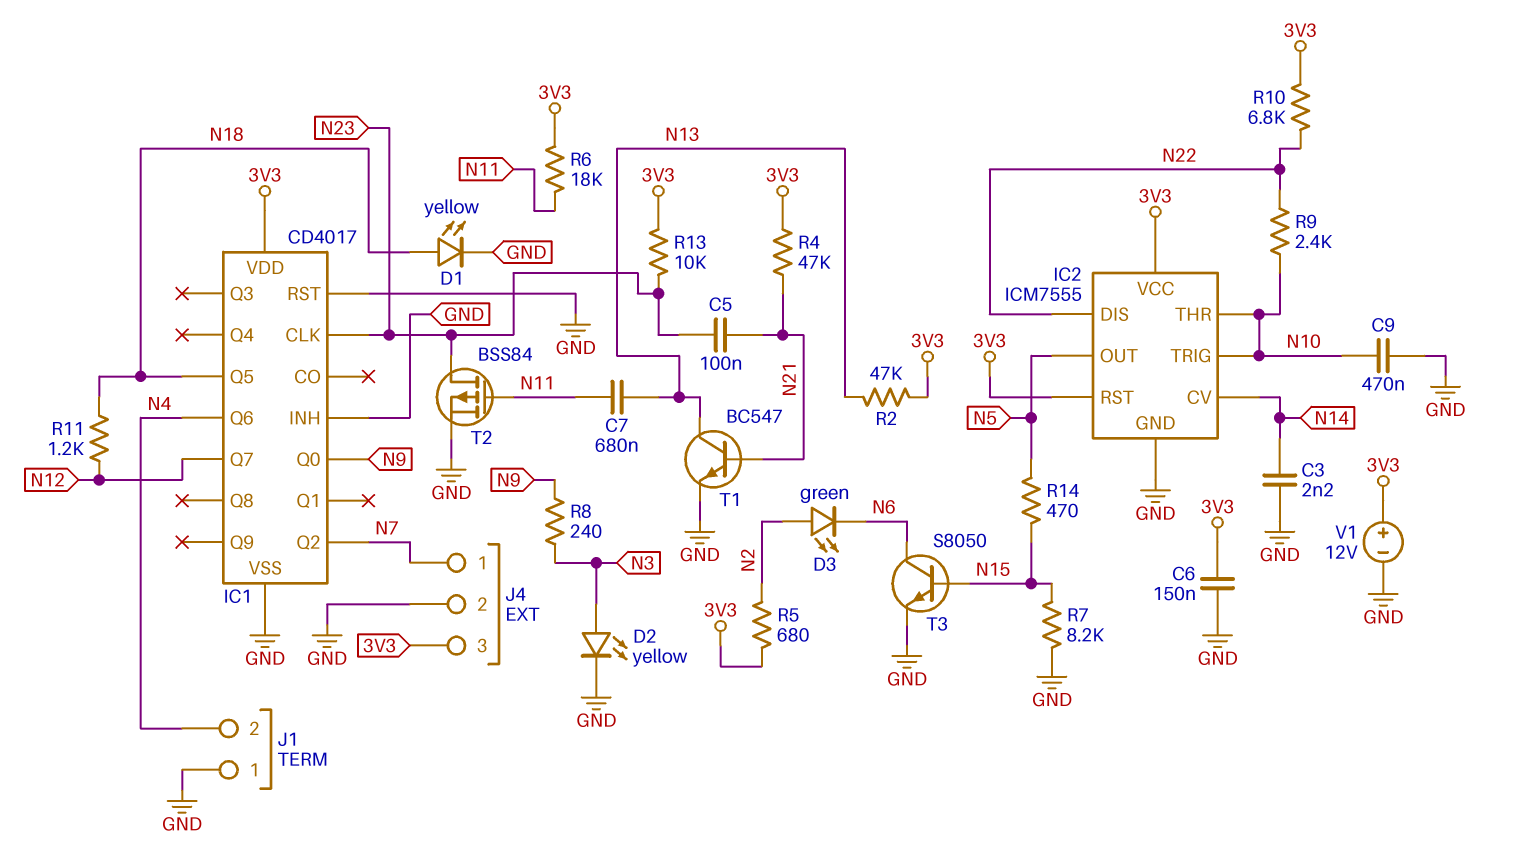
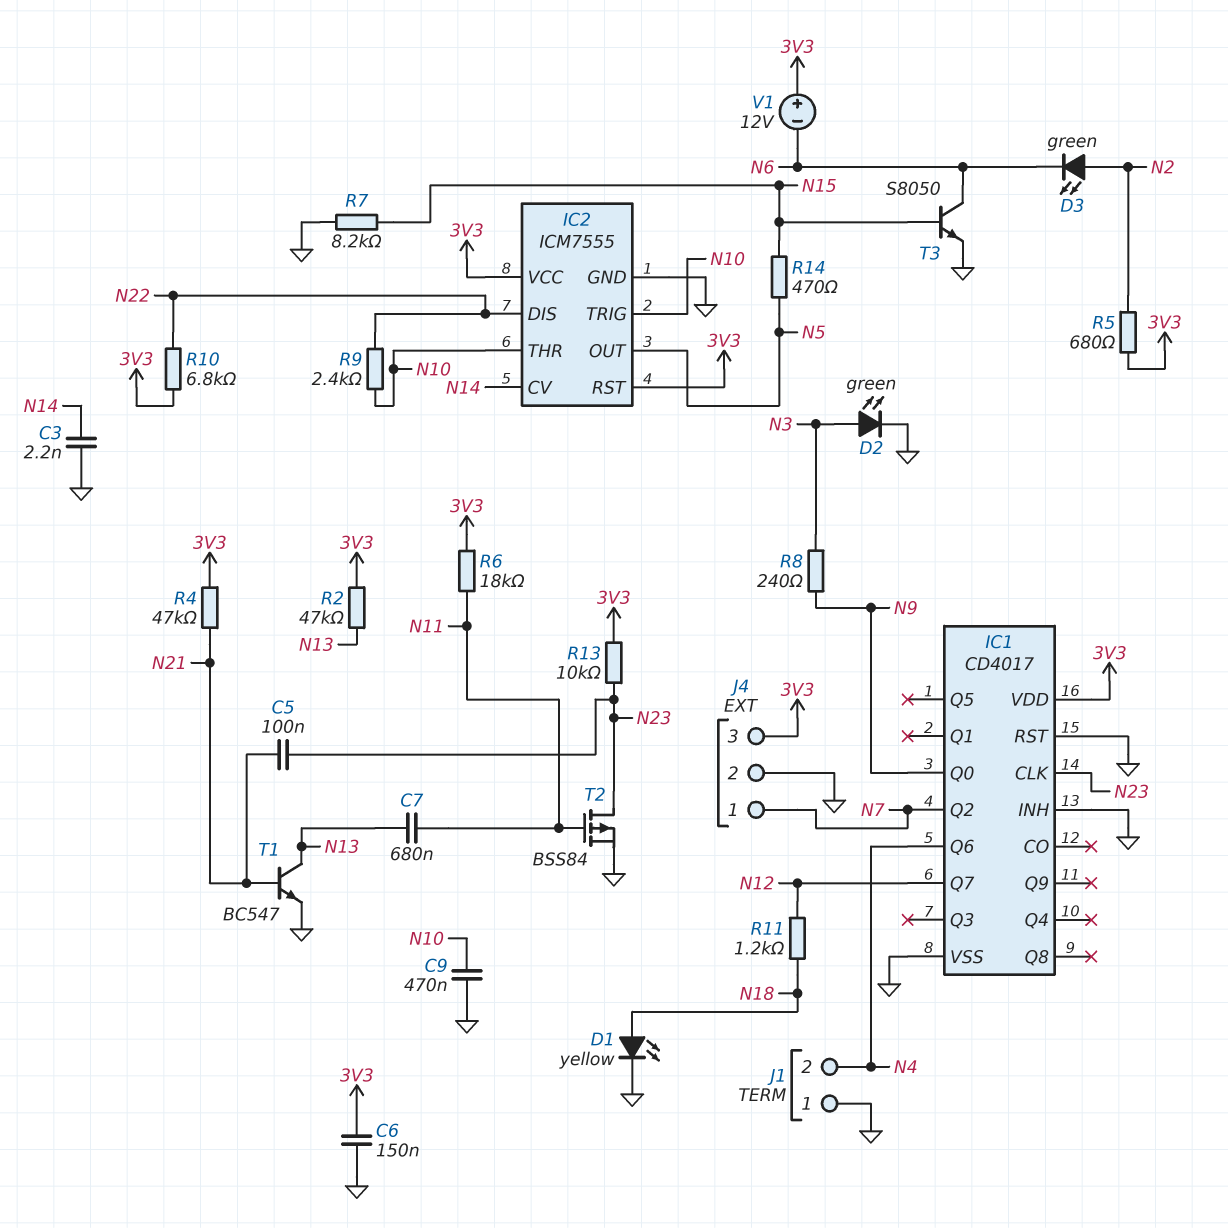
D2: LED yellow (A N3, K GND) -> LED green (A N3, K GND)
IC1 pin Q5: N18 -> none
V1: 12V (plus 3V3, minus GND) -> 12V (plus 3V3, minus N6)

